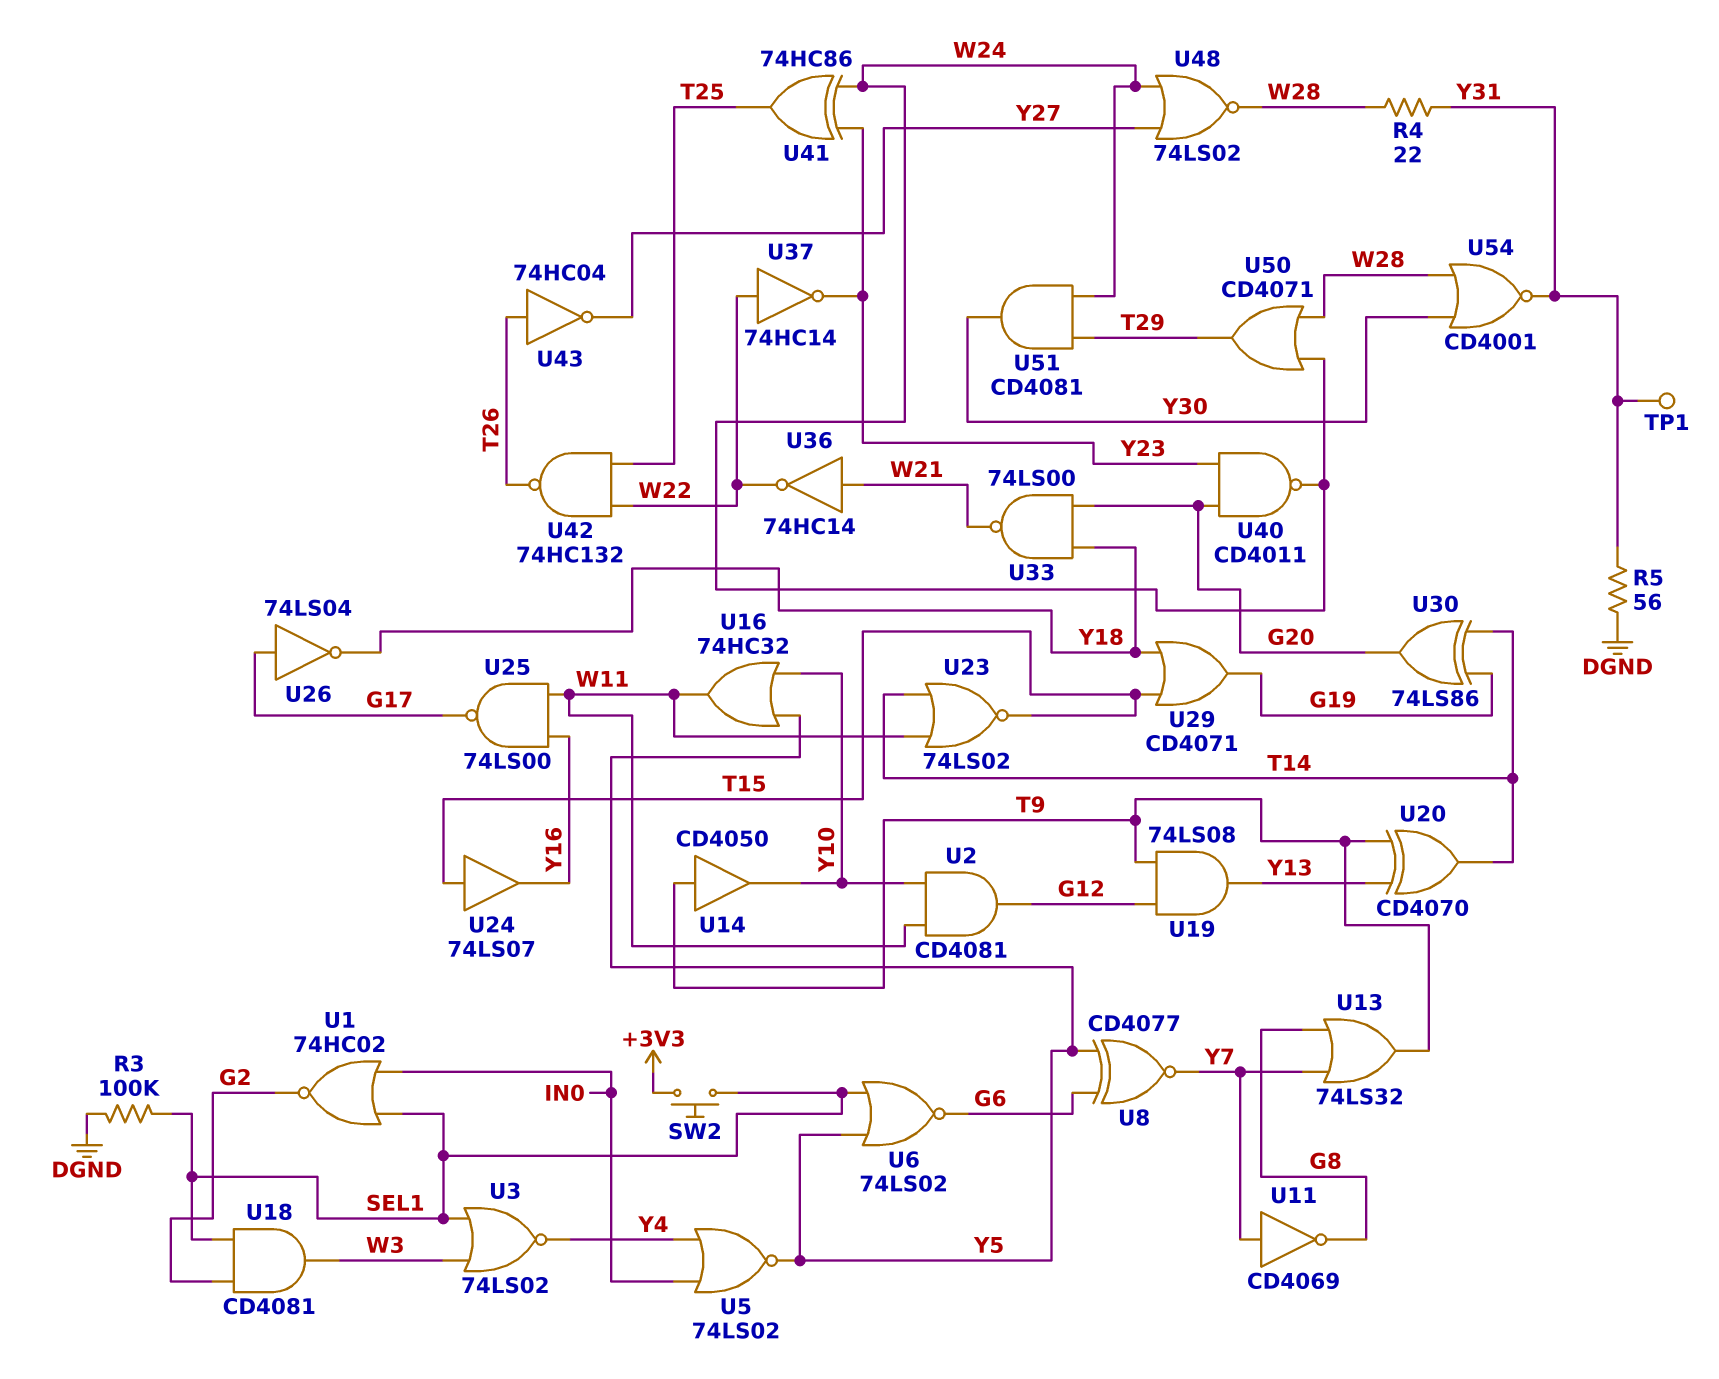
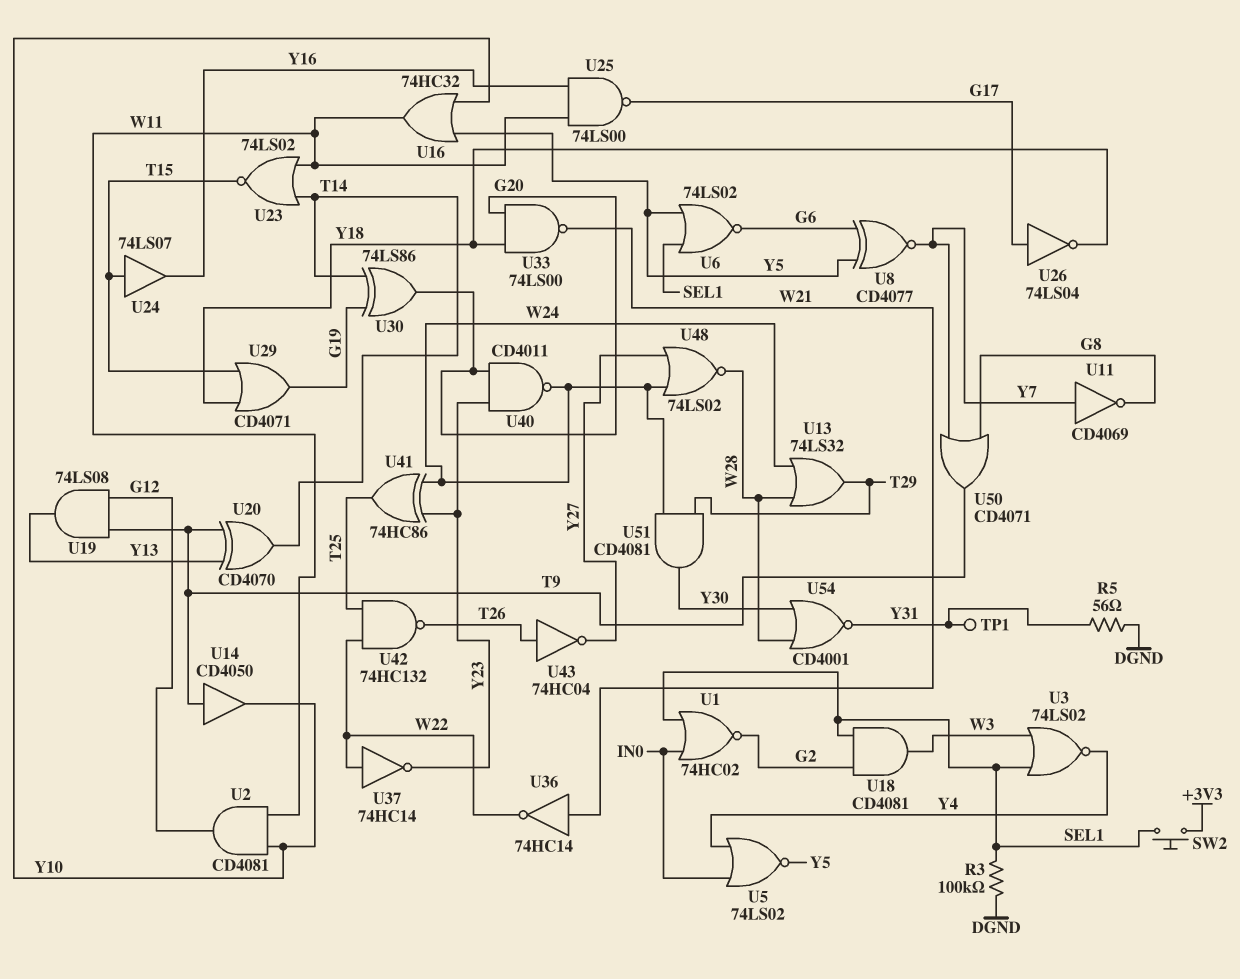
R4: 22 (W28, Y31) -> none
U13: OR 74LS32 (in G8, in Y7, out T9) -> OR 74LS32 (in W24, in W28, out T29)
U50: OR CD4071 (in W24, in W28, out T29) -> OR CD4071 (in G8, in Y7, out T9)

